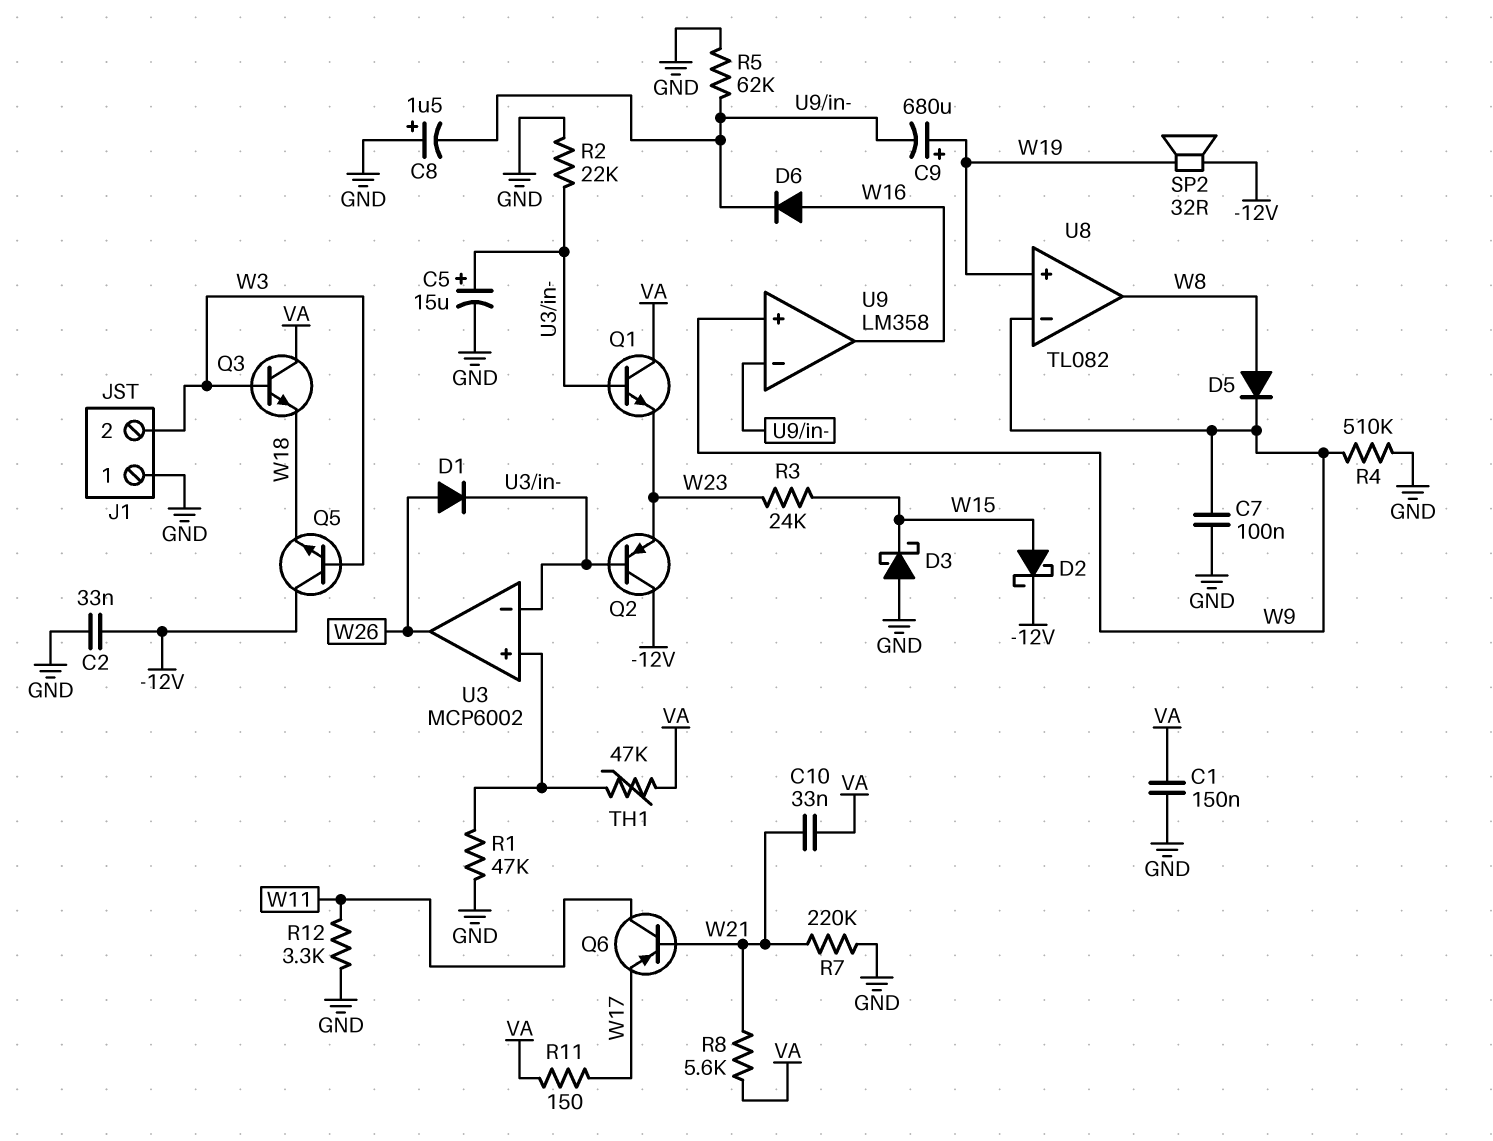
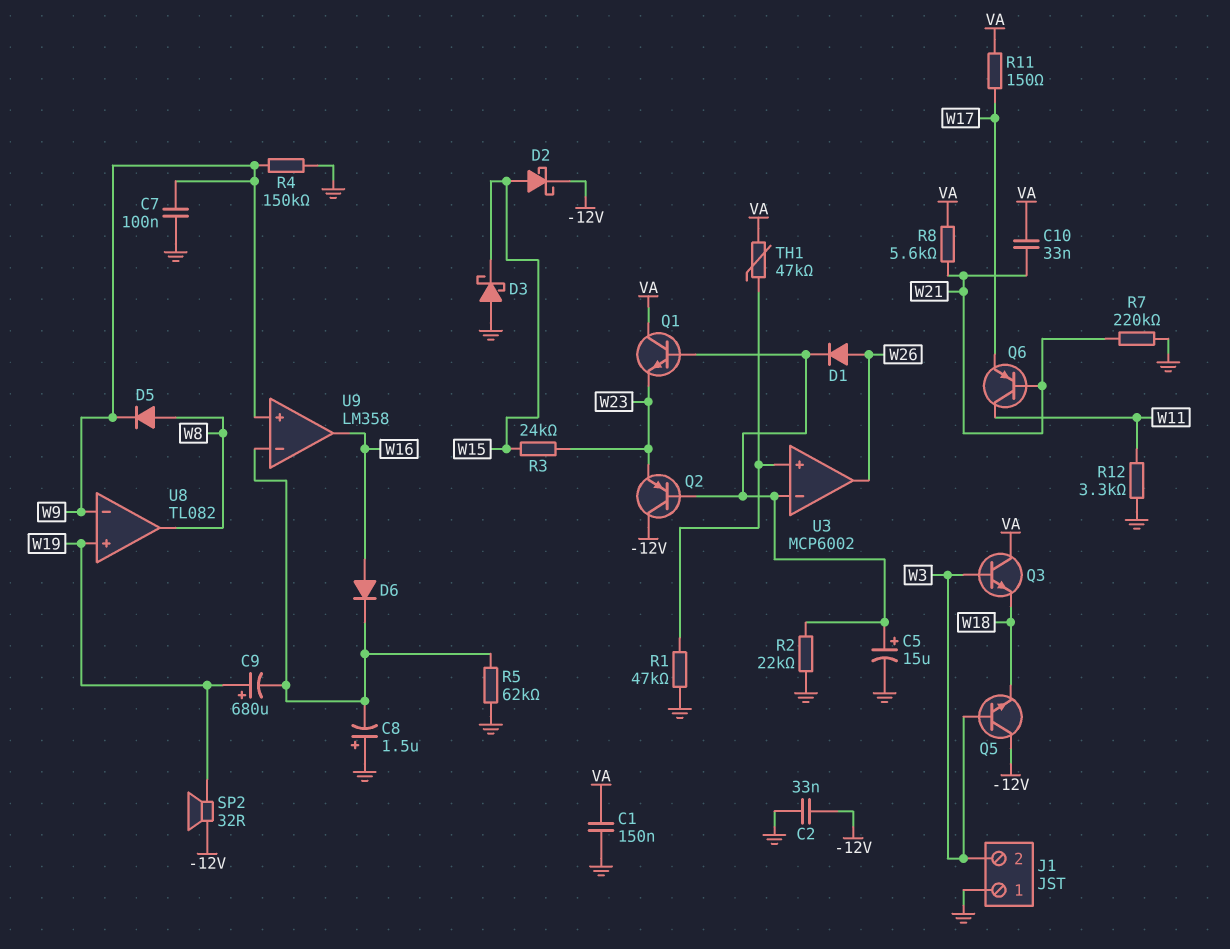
R4: 510k (GND, W9) -> 150k (GND, W9)

